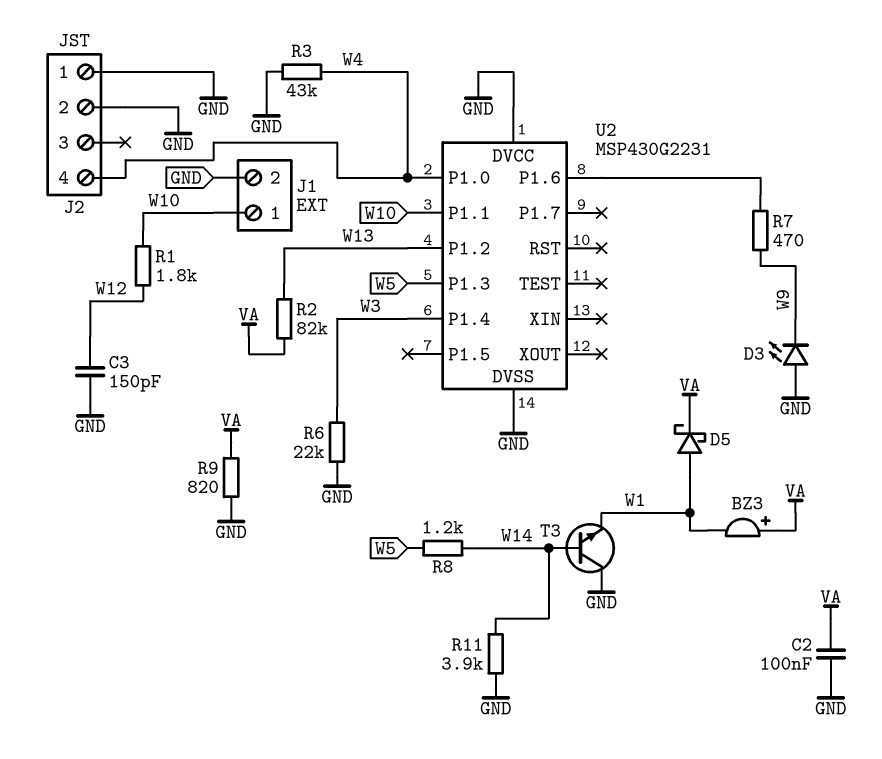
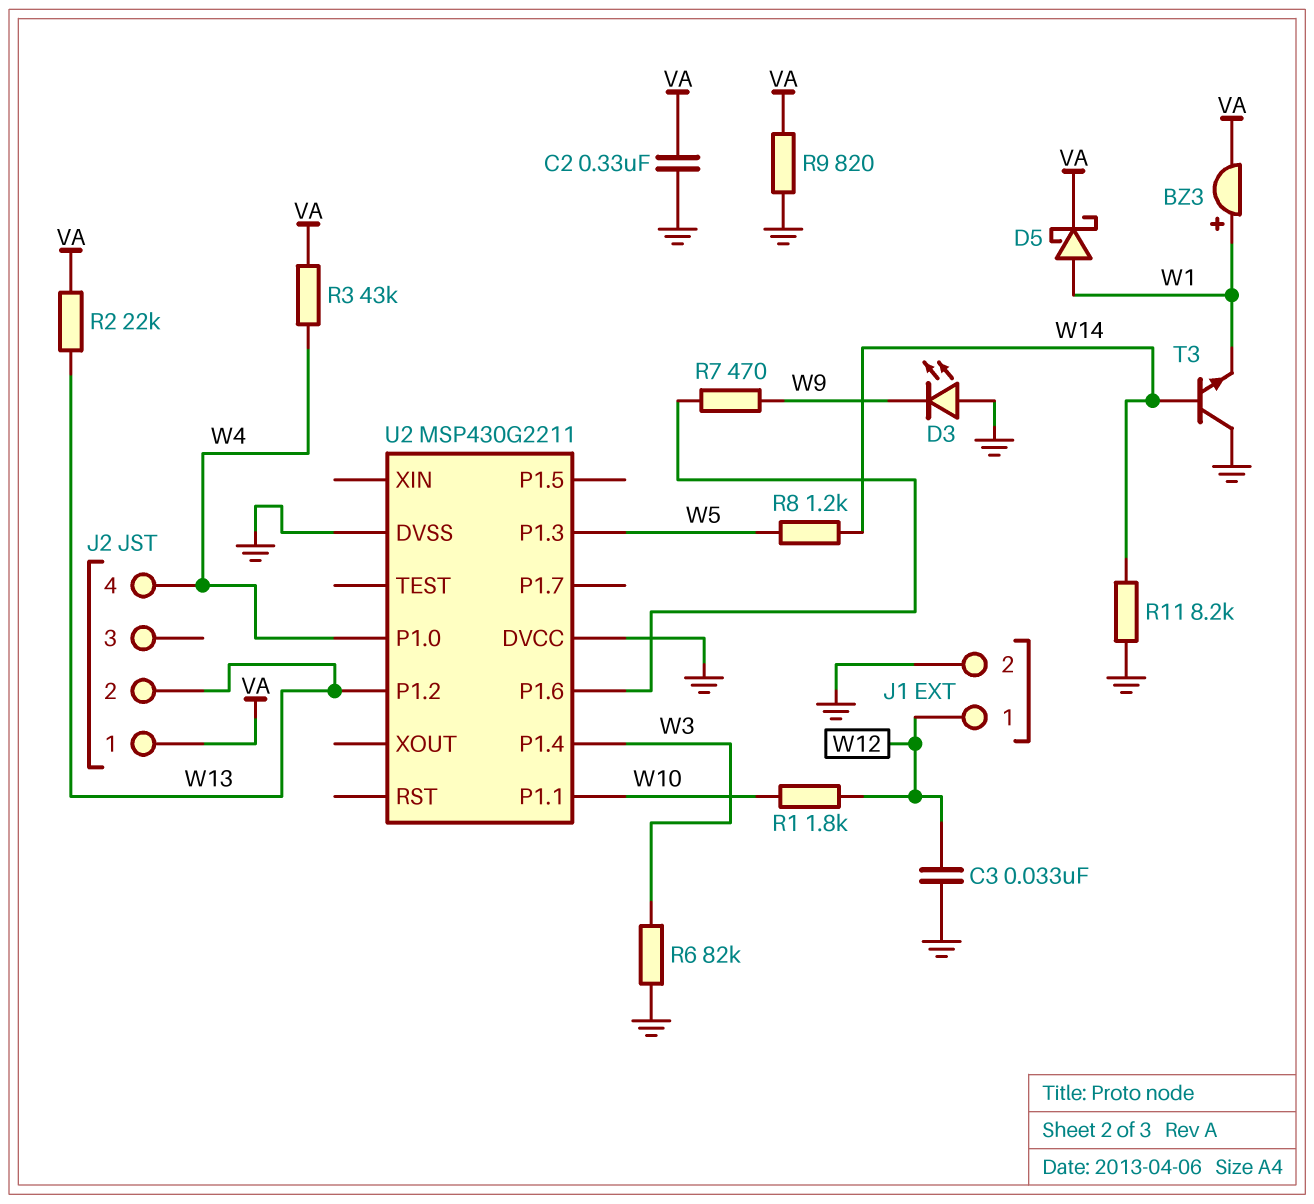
BZ3: buzzer (plus VA, minus W1) -> buzzer (plus W1, minus VA)
C2: 100nF (GND, VA) -> 330nF (GND, VA)
C3: 150pF (GND, W12) -> 33nF (GND, W12)
J1 pin 1: W10 -> W12
J2 pin 1: GND -> VA
J2 pin 2: GND -> W13
R2: 82k (VA, W13) -> 22k (VA, W13)
R3: 43k (GND, W4) -> 43k (VA, W4)
R6: 22k (GND, W3) -> 82k (GND, W3)
R11: 3.9k (GND, W14) -> 8.2k (GND, W14)
U2: MSP430G2231 -> MSP430G2211

